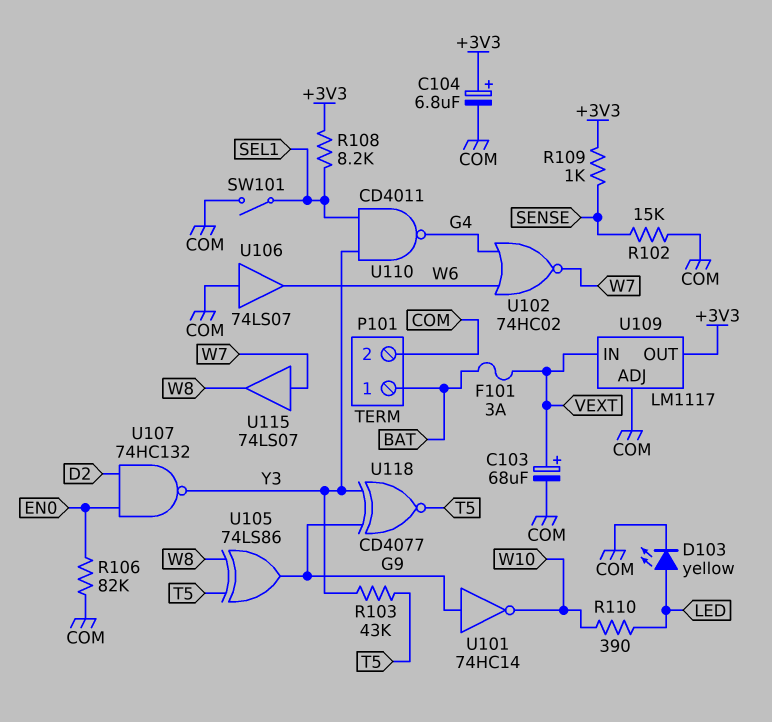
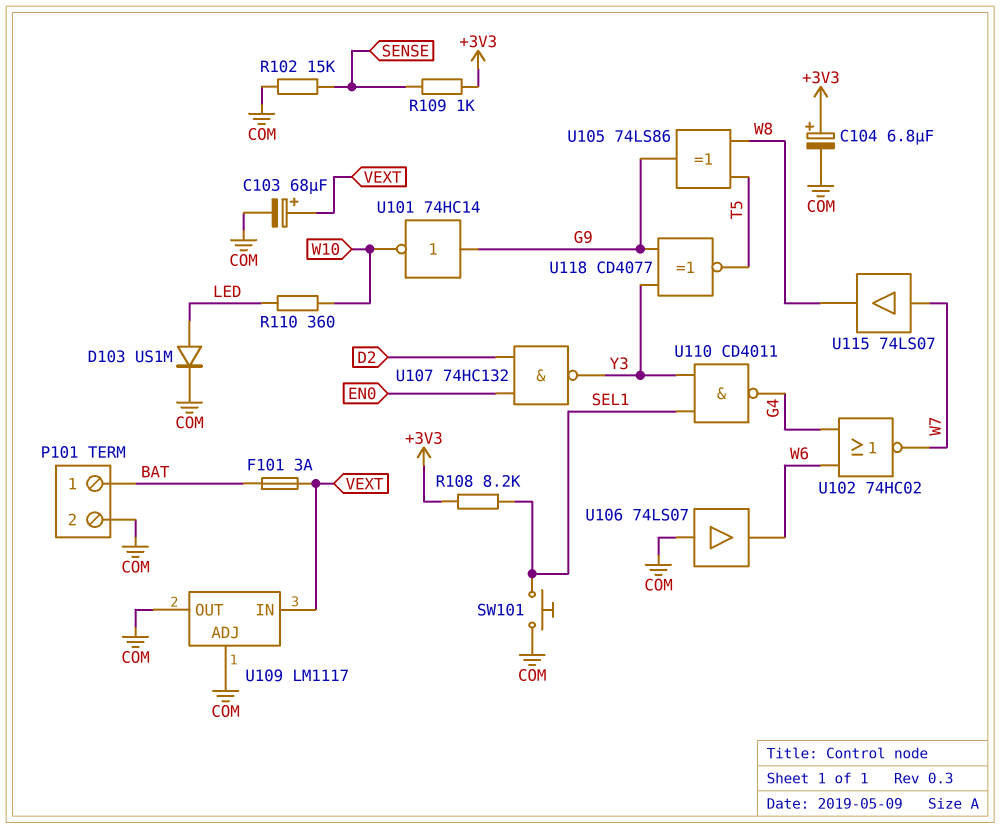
D103: LED yellow (A LED, K COM) -> diode US1M (A LED, K COM)
R103: 43k (T5, Y3) -> none
R106: 82k (COM, EN0) -> none
R110: 390 (LED, W10) -> 360 (LED, W10)
SW101: switch (COM, SEL1) -> button (COM, SEL1)
U109 pin OUT: +3V3 -> COM

